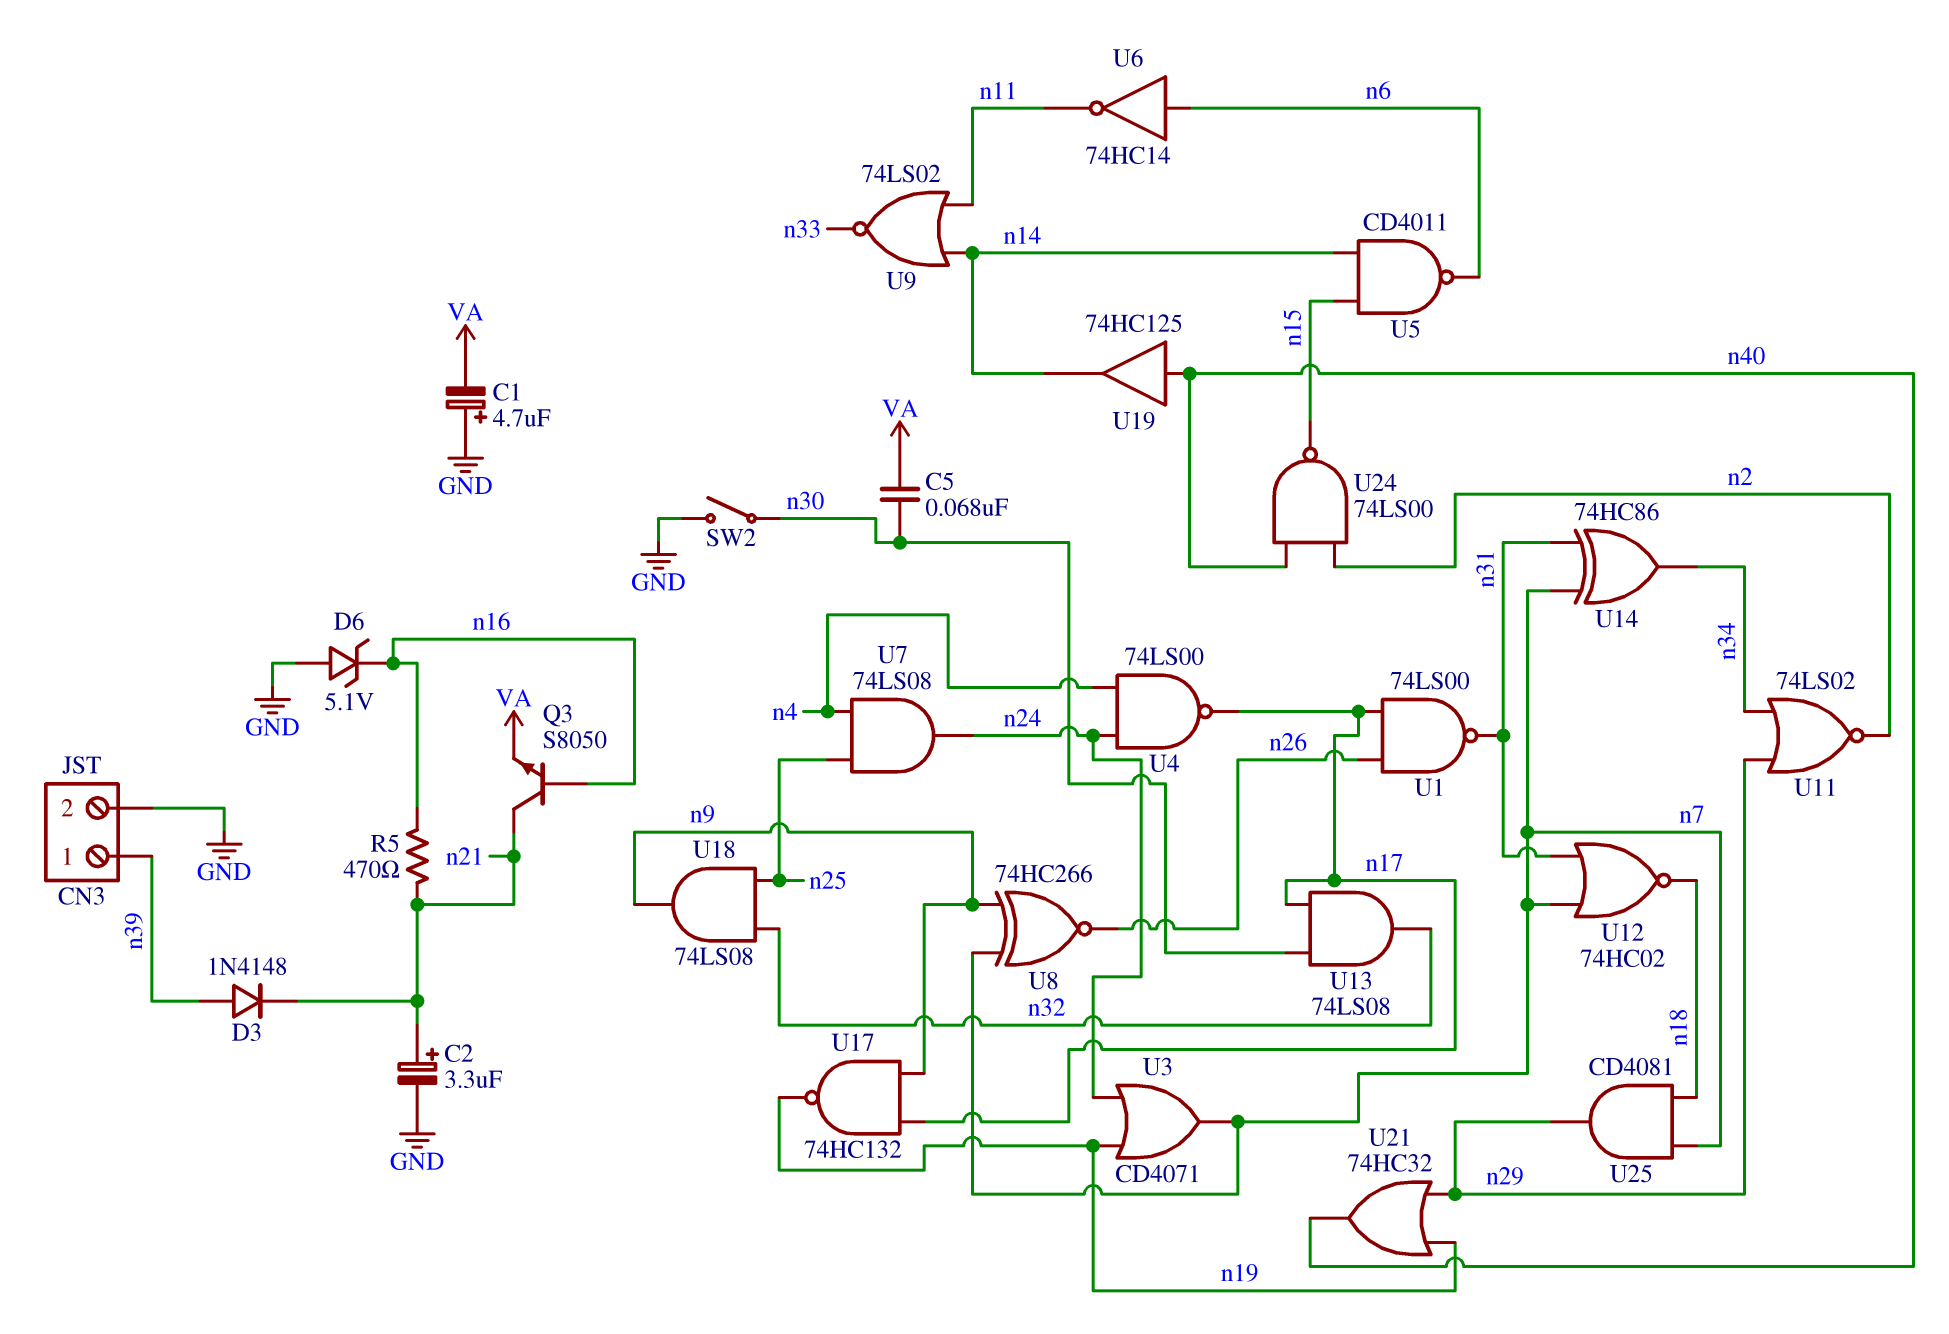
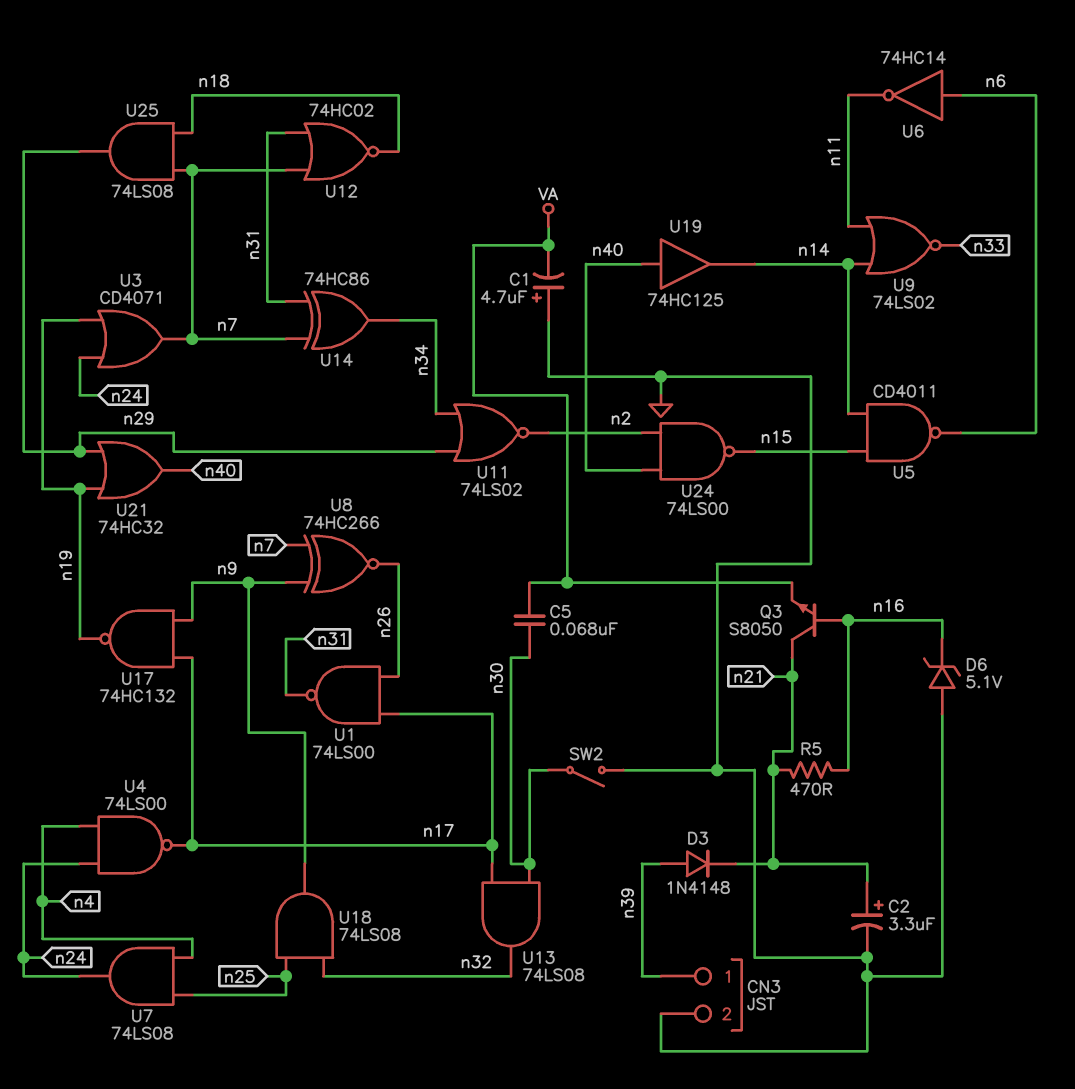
U25: AND CD4081 (in n7, in n18, out n29) -> AND 74LS08 (in n7, in n18, out n29)

